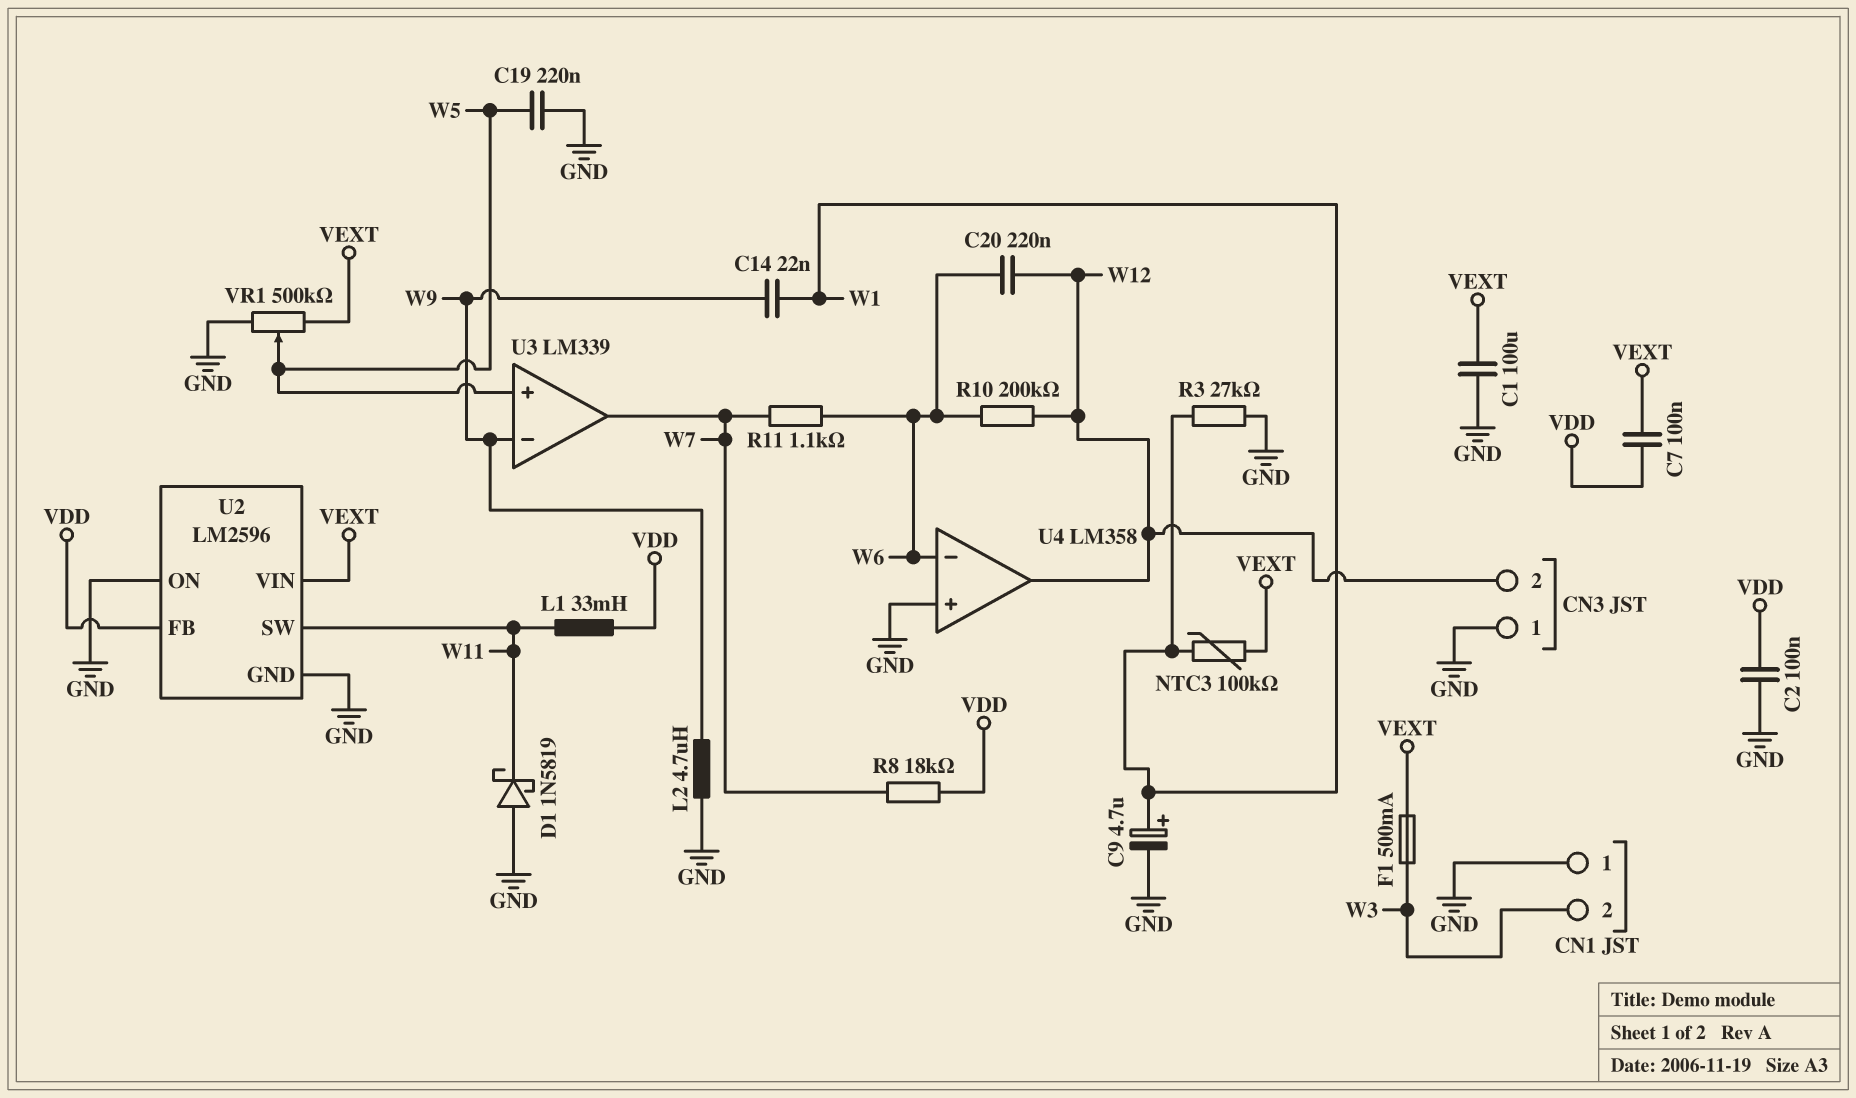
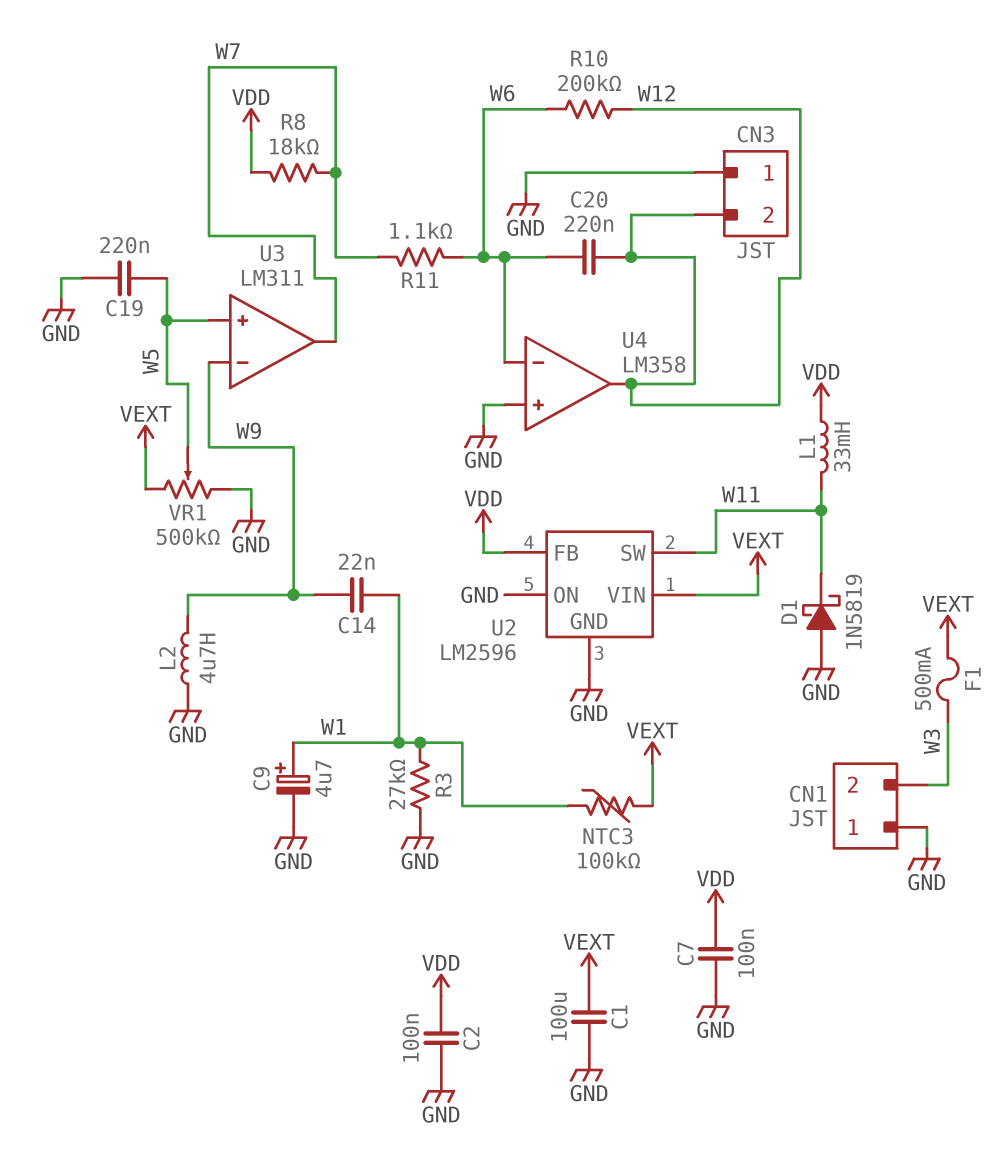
C7: 100nF (VDD, VEXT) -> 100nF (GND, VDD)
U3: LM339 -> LM311

